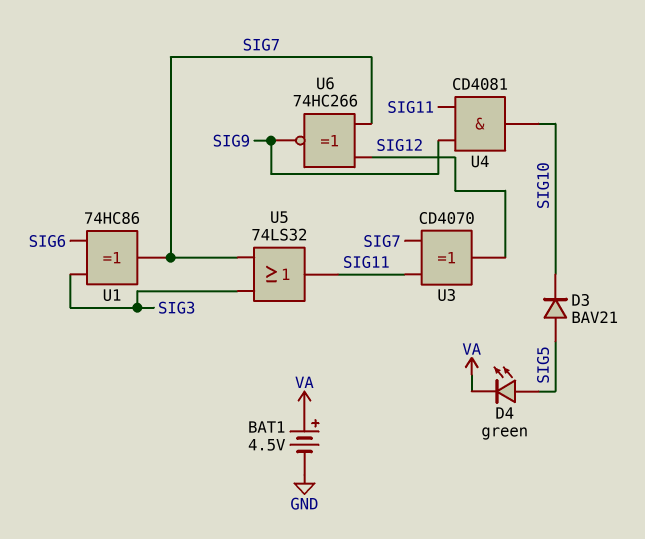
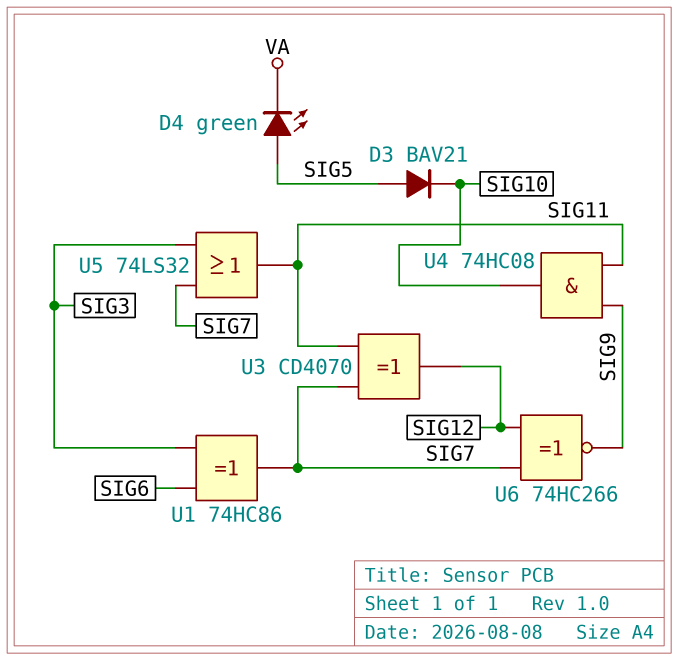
BAT1: 4.5V (plus VA, minus GND) -> none
U4: AND CD4081 (in SIG9, in SIG11, out SIG10) -> AND 74HC08 (in SIG9, in SIG11, out SIG10)

